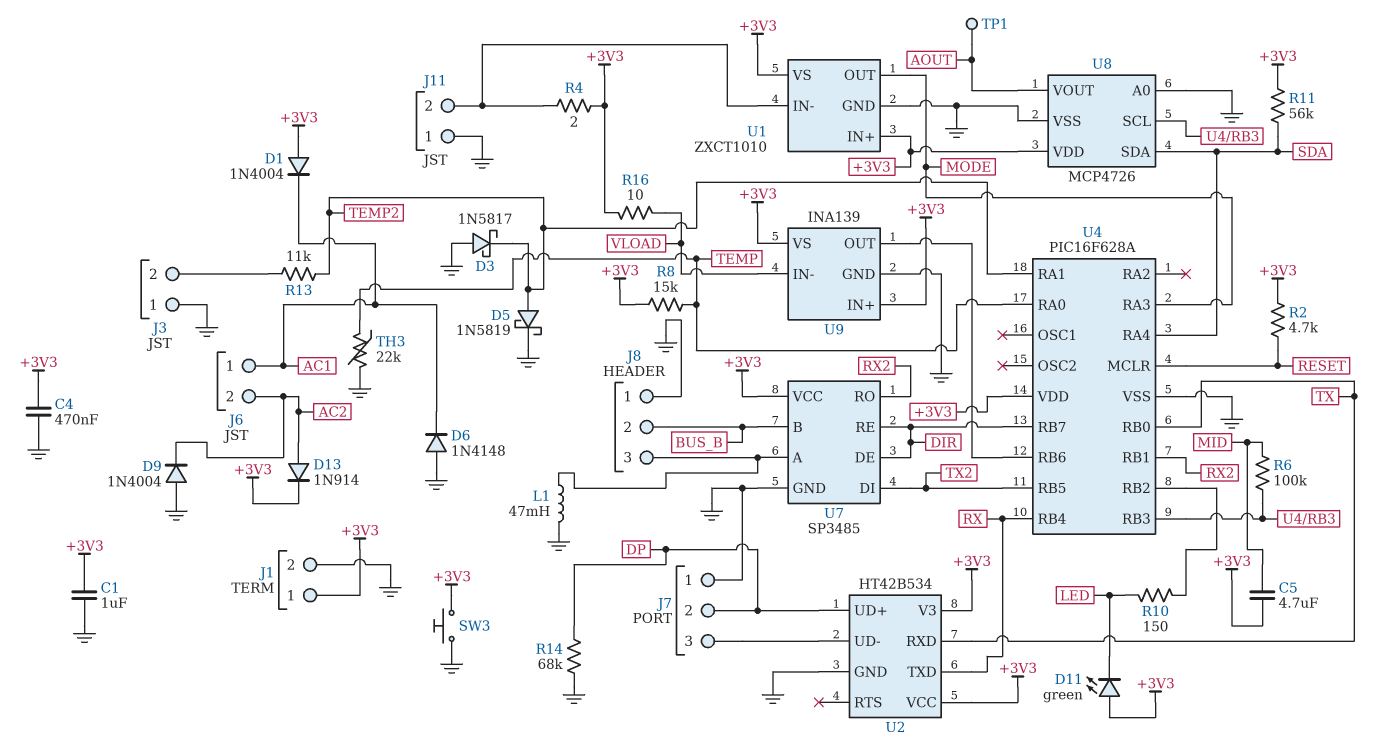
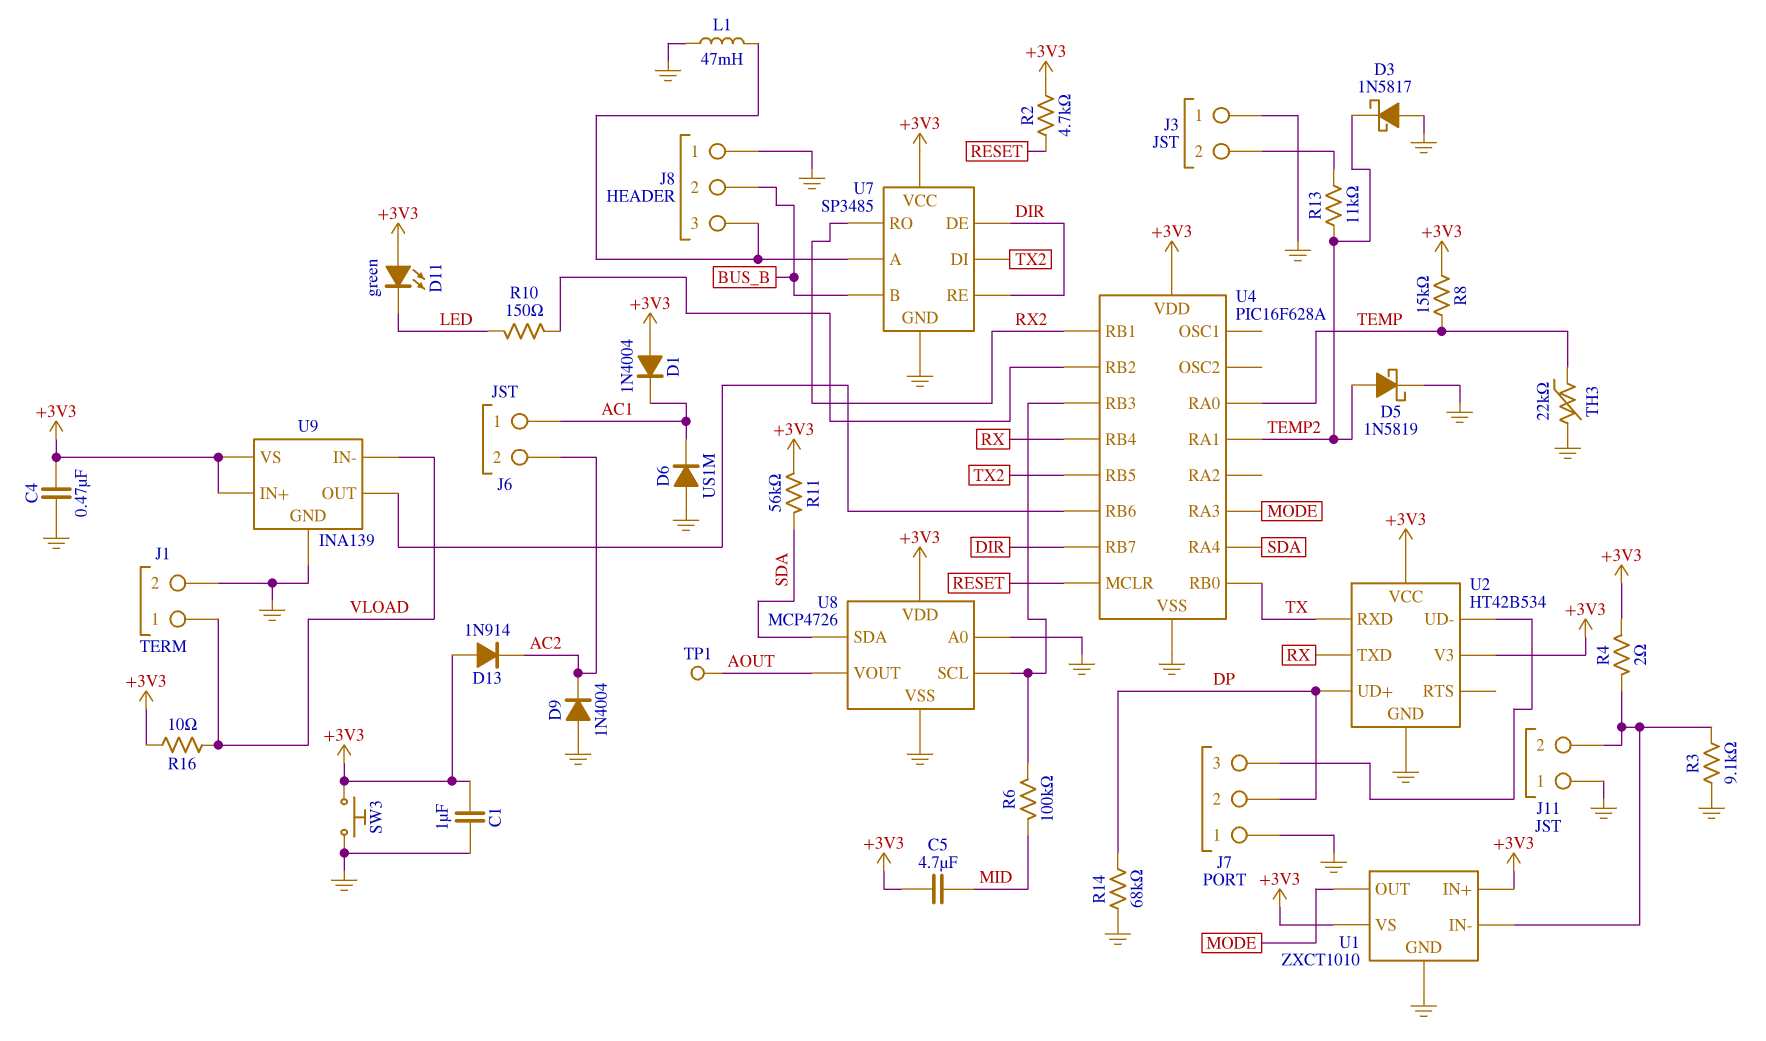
D6: diode 1N4148 (A GND, K AC1) -> diode US1M (A GND, K AC1)
D13: diode 1N914 (A AC2, K +3V3) -> diode 1N914 (A +3V3, K AC2)
J1 pin 1: +3V3 -> VLOAD
R3: none -> 9.1k (GND, J11/2)

